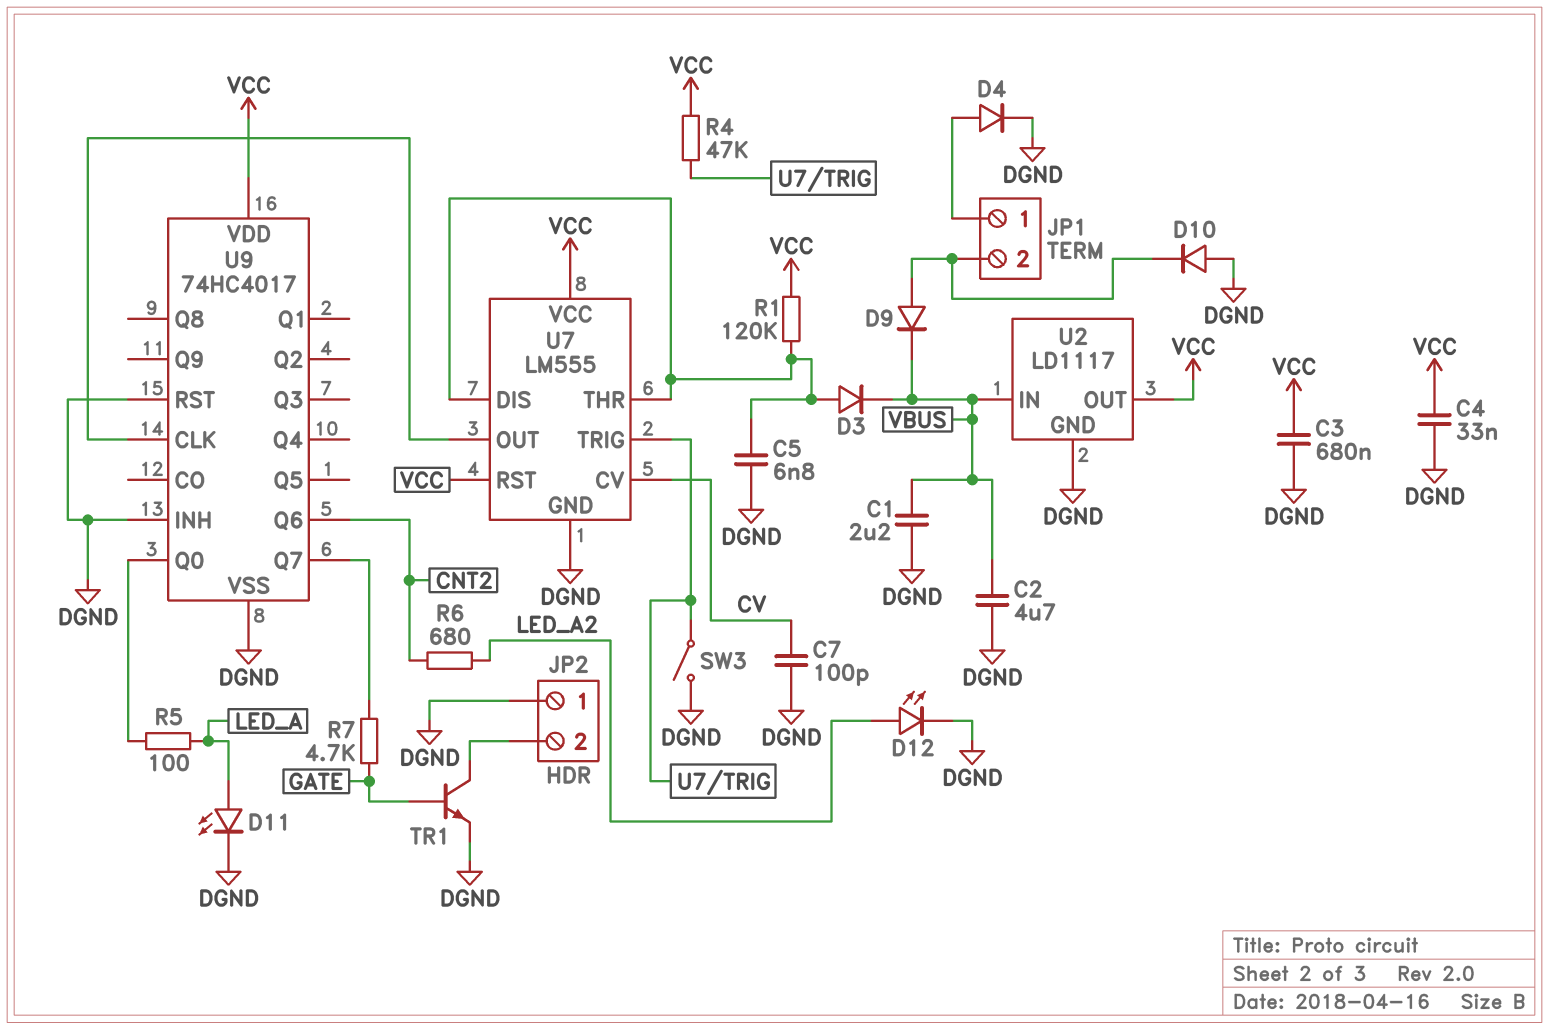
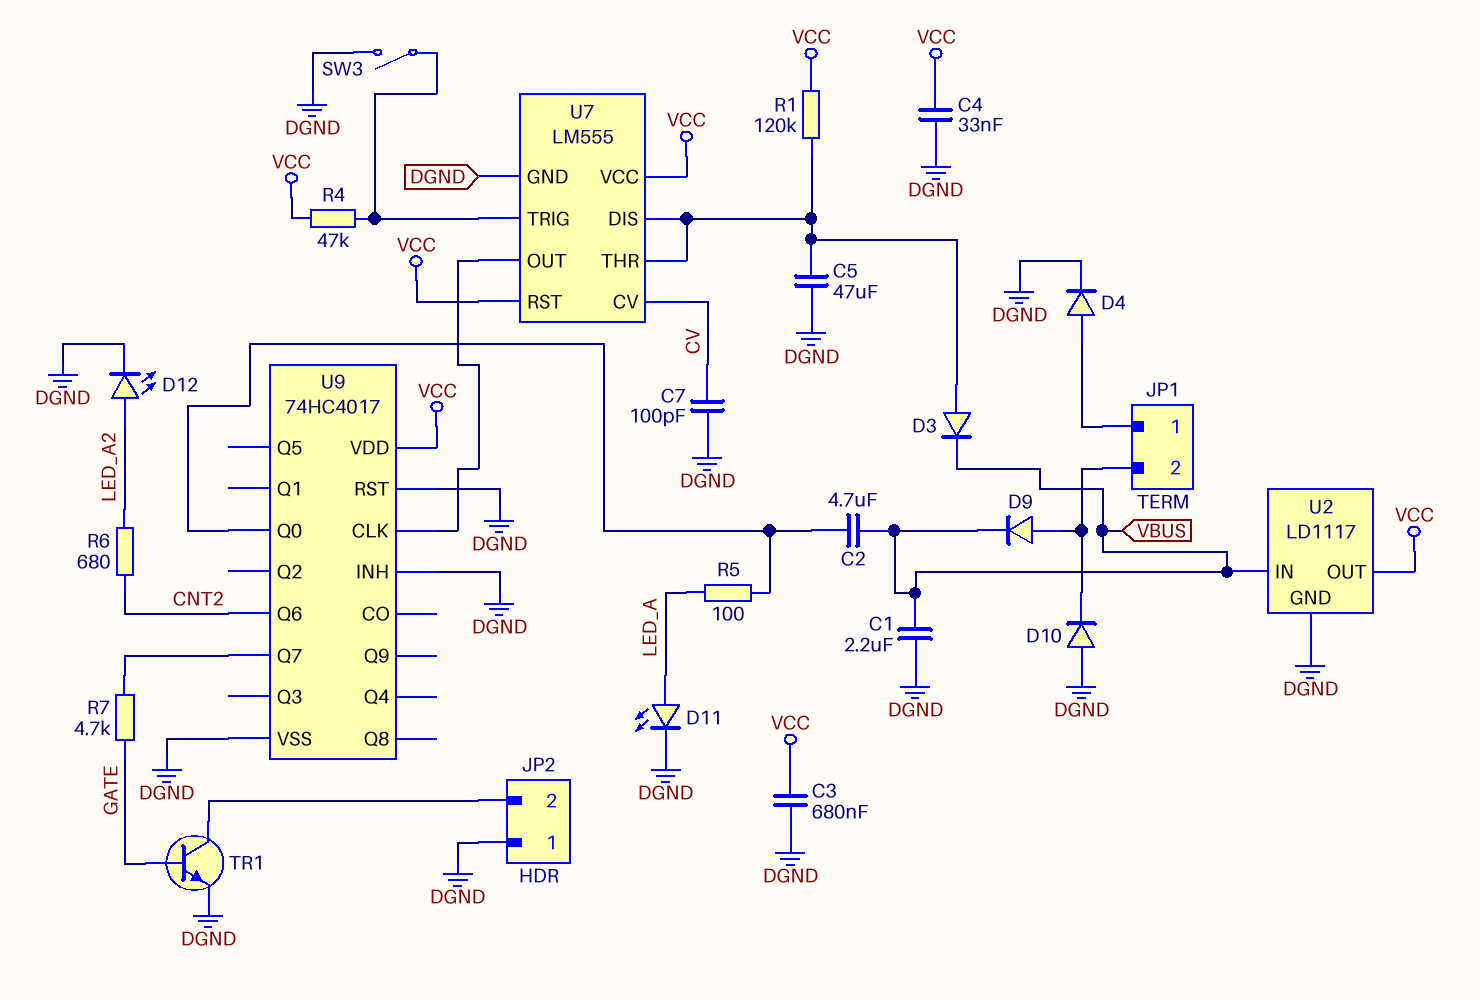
C2: 4.7uF (DGND, VBUS) -> 4.7uF (U9/Q0, VBUS)
C5: 6.8nF (DGND, U7/DIS) -> 47uF (DGND, U7/DIS)

